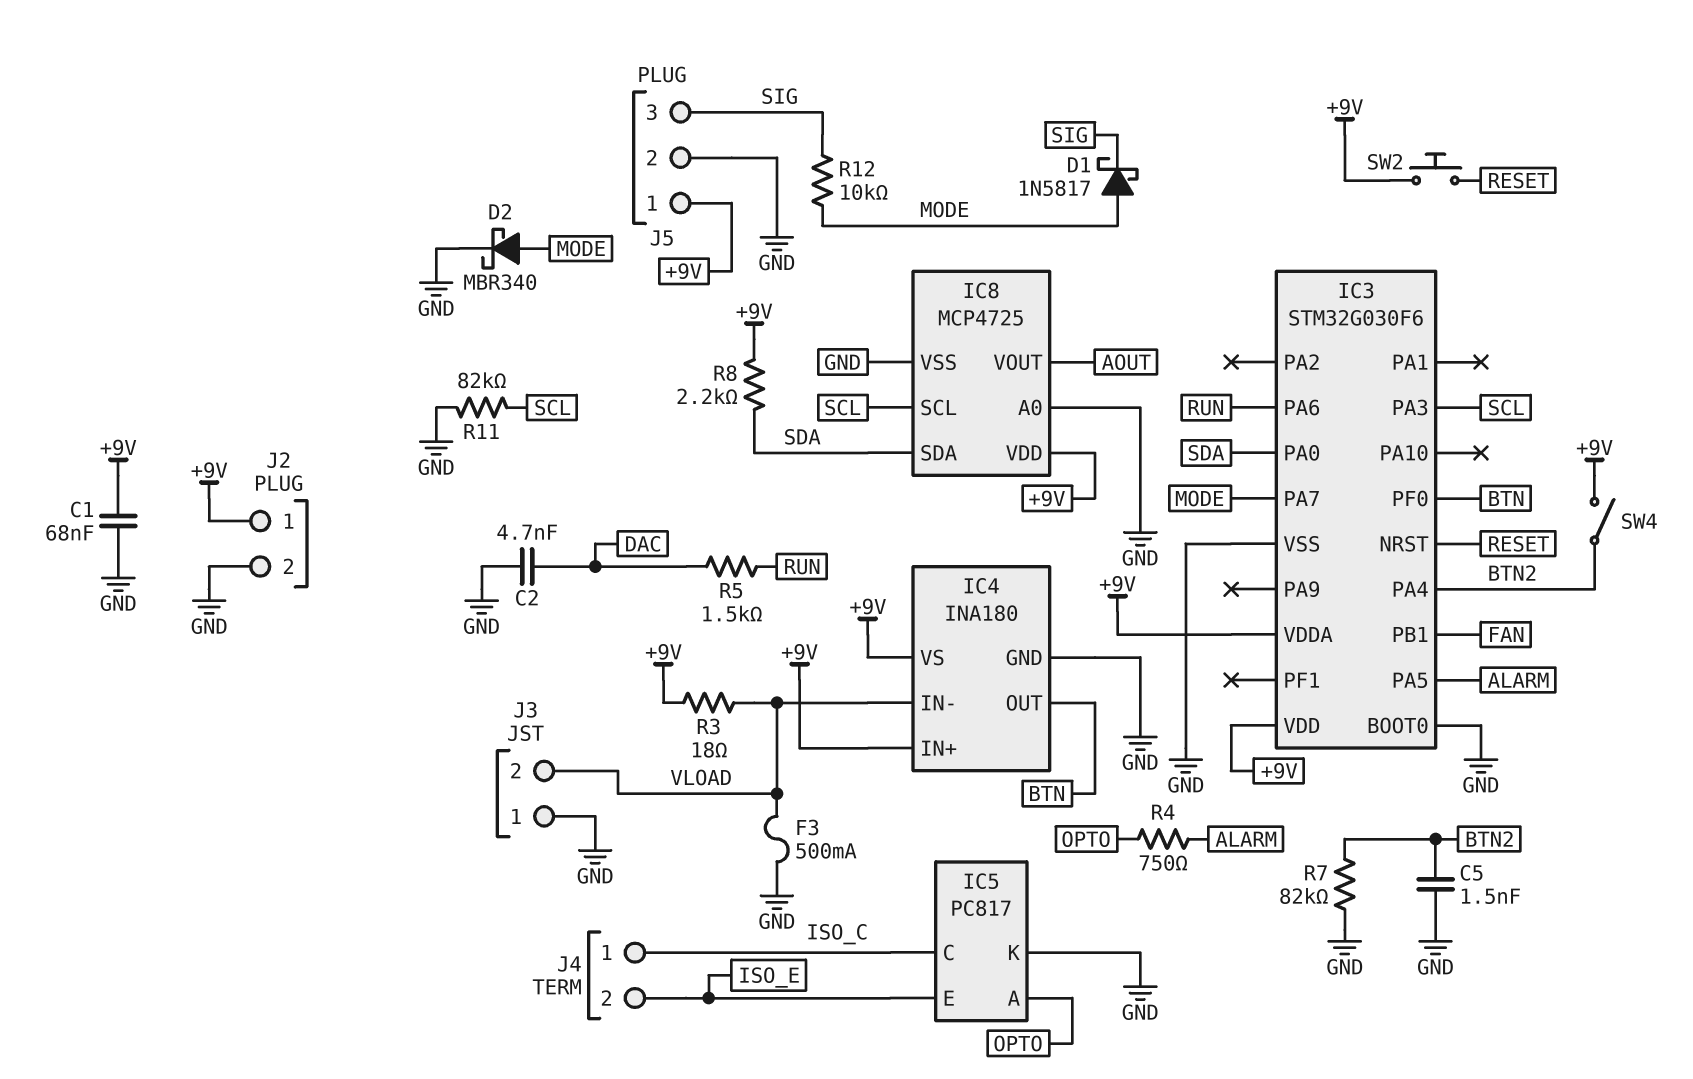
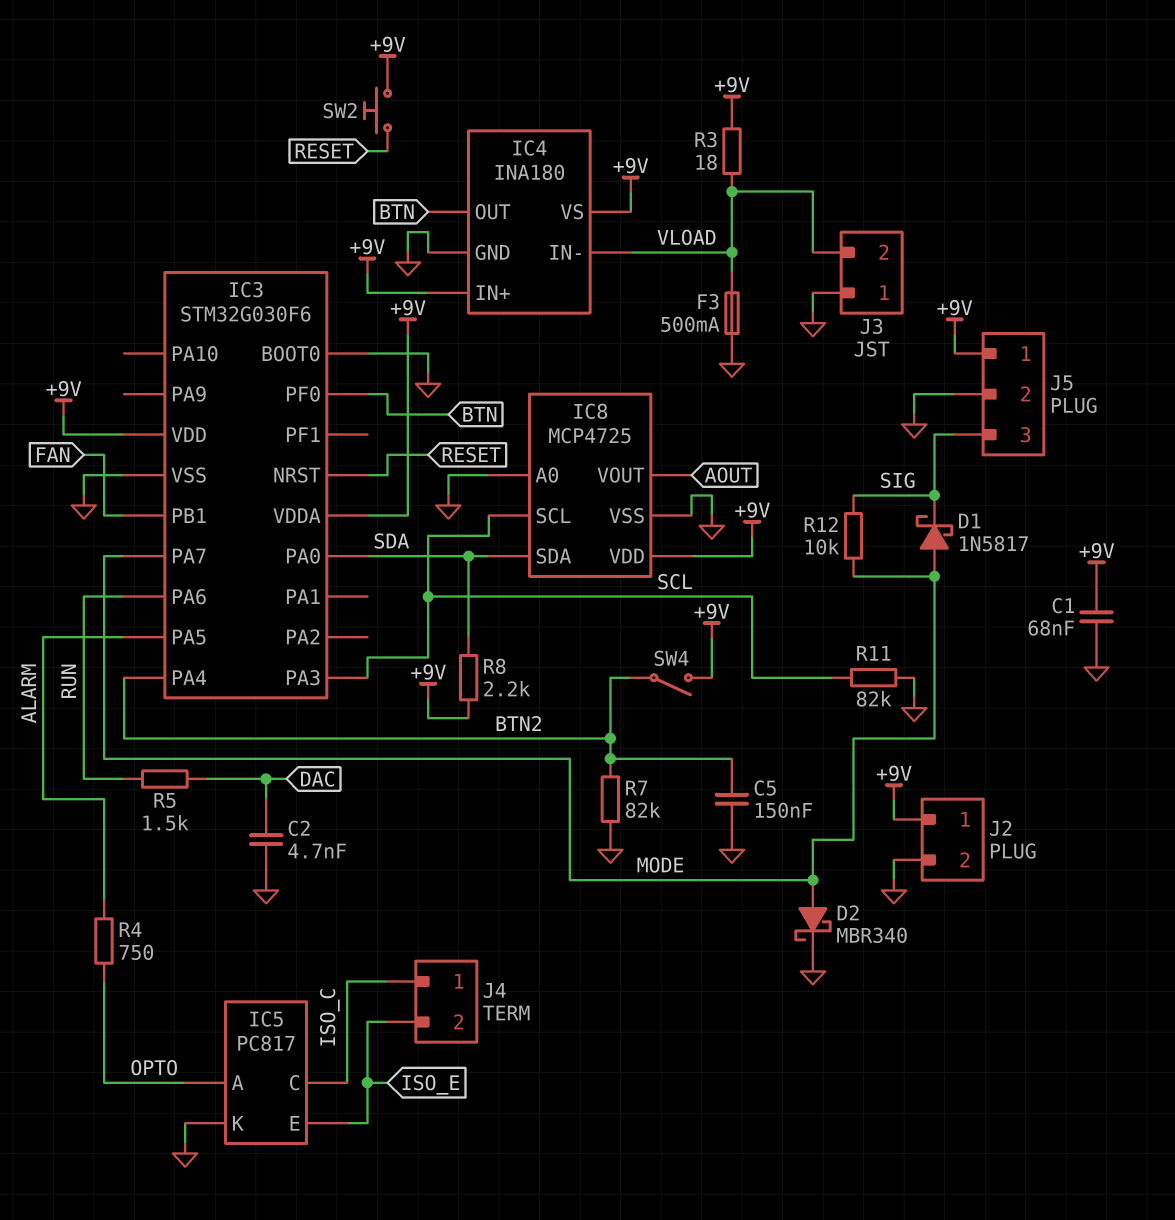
C5: 1.5nF (BTN2, GND) -> 150nF (BTN2, GND)

